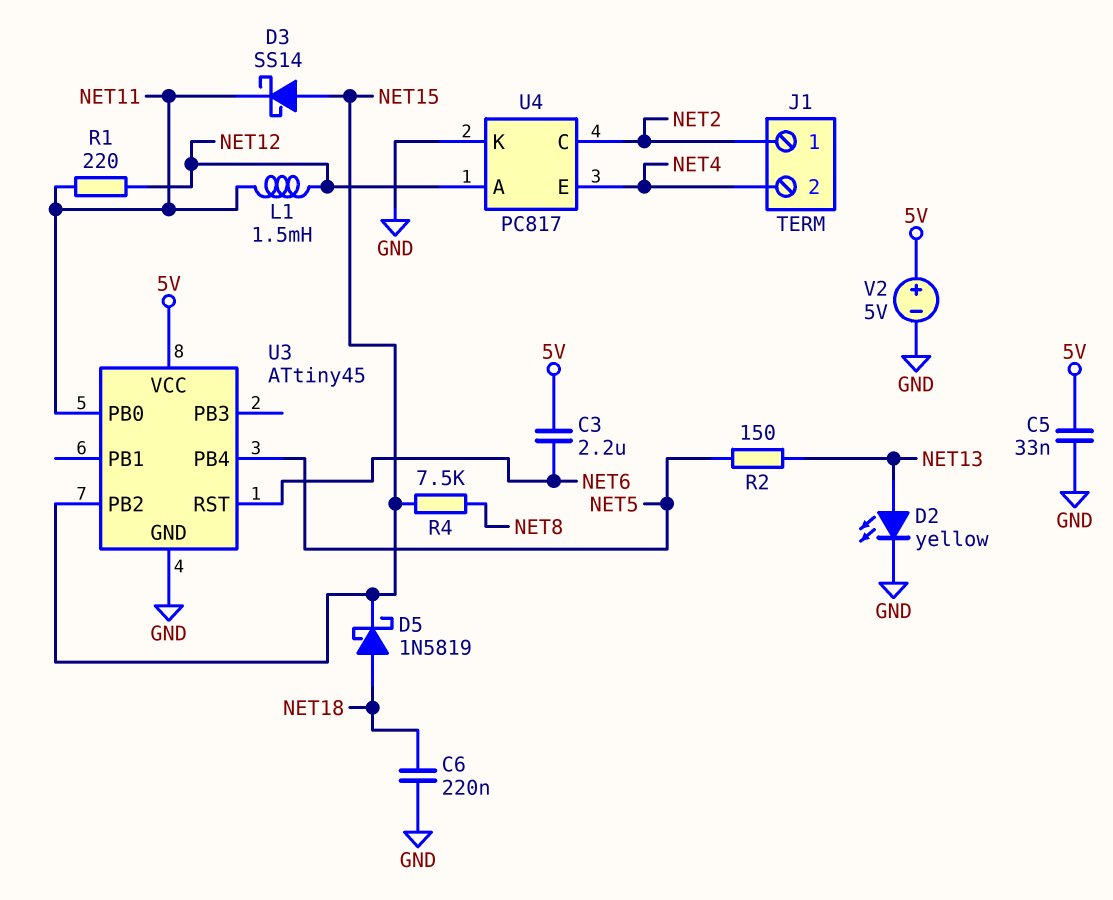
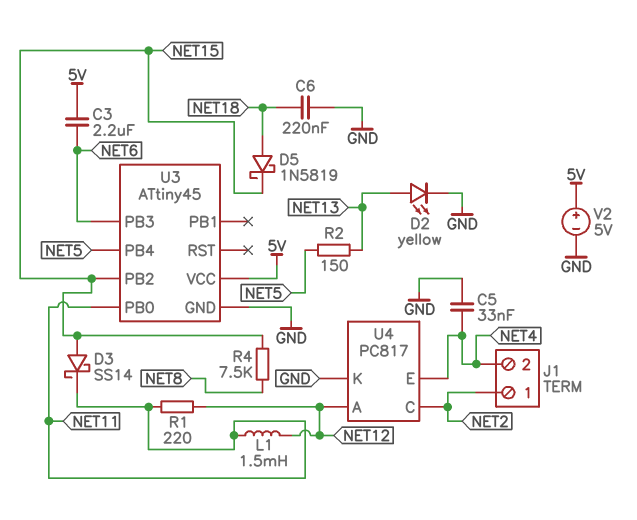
C5: 33nF (5V, GND) -> 33nF (GND, NET4)
U3 pin PB3: none -> NET6
U3 pin RST: NET6 -> none

